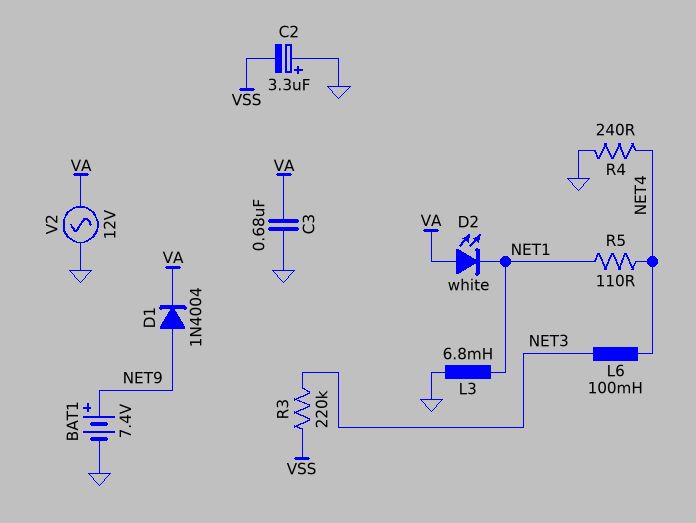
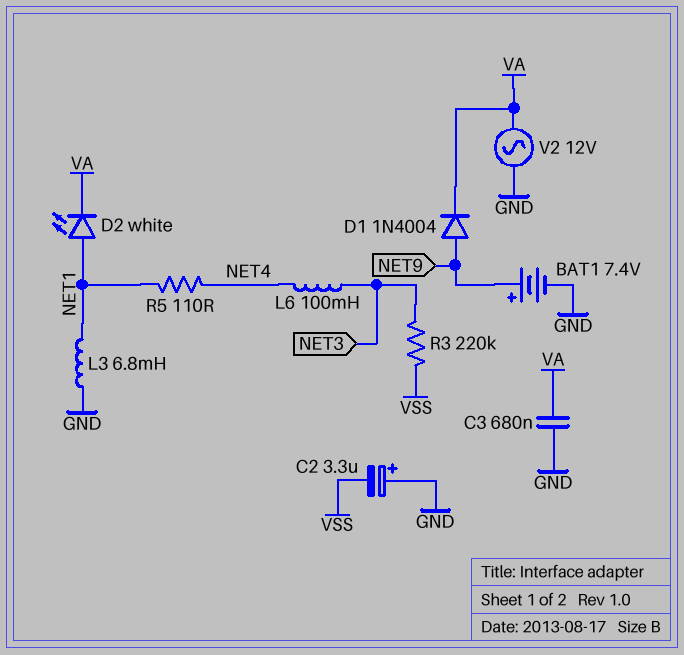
D2: LED white (A VA, K NET1) -> LED white (A NET1, K VA)
R4: 240 (GND, NET4) -> none

